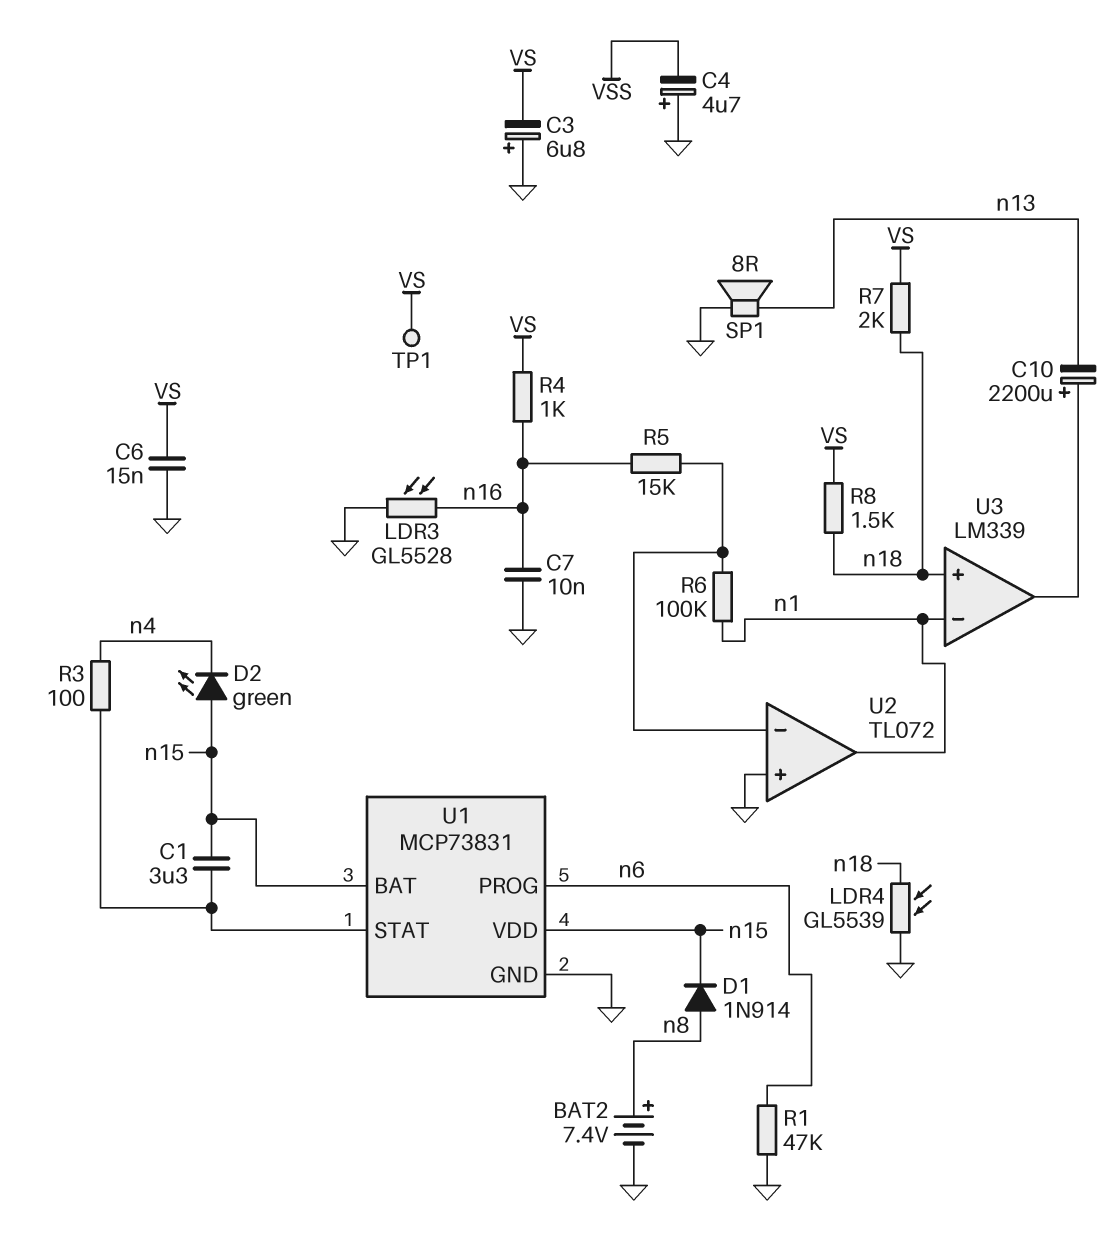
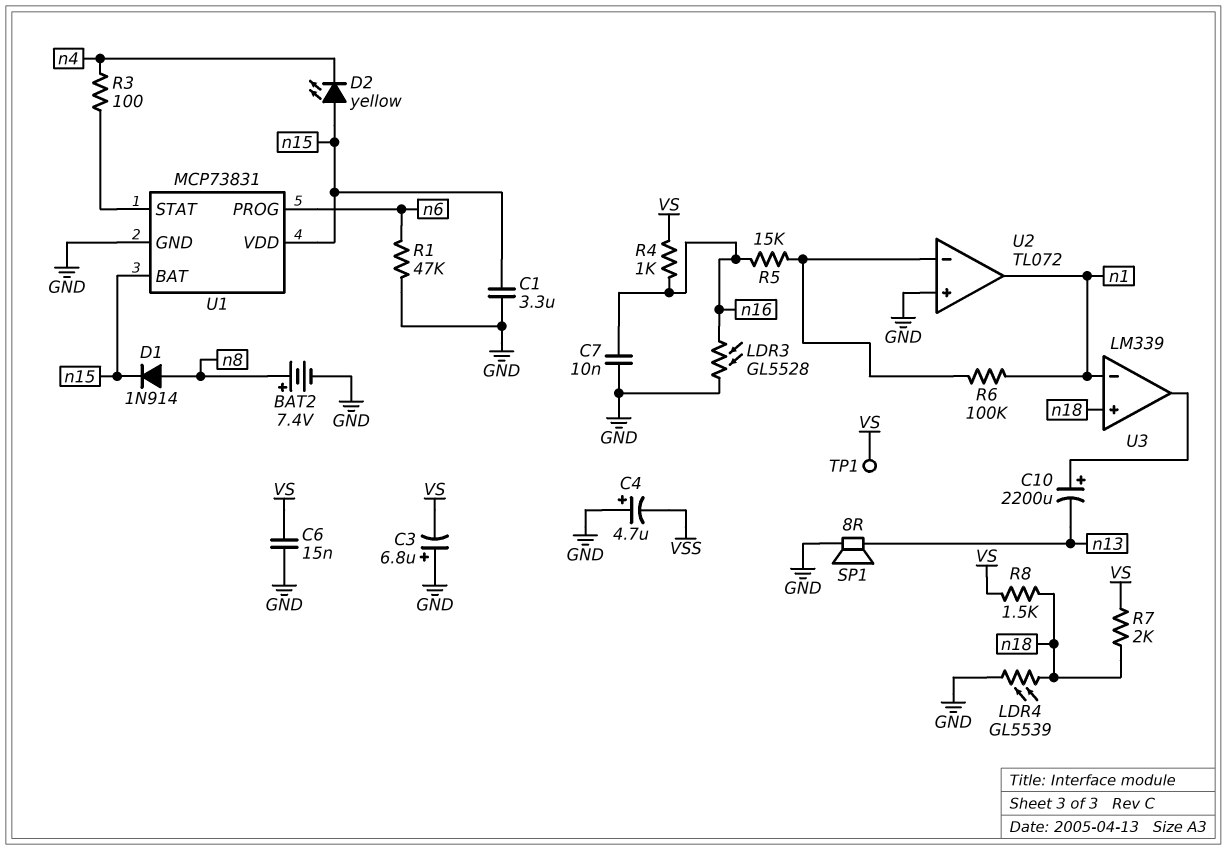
C1: 3.3uF (U1/STAT, n15) -> 3.3uF (GND, n15)
D2: LED green (A n15, K n4) -> LED yellow (A n15, K n4)

